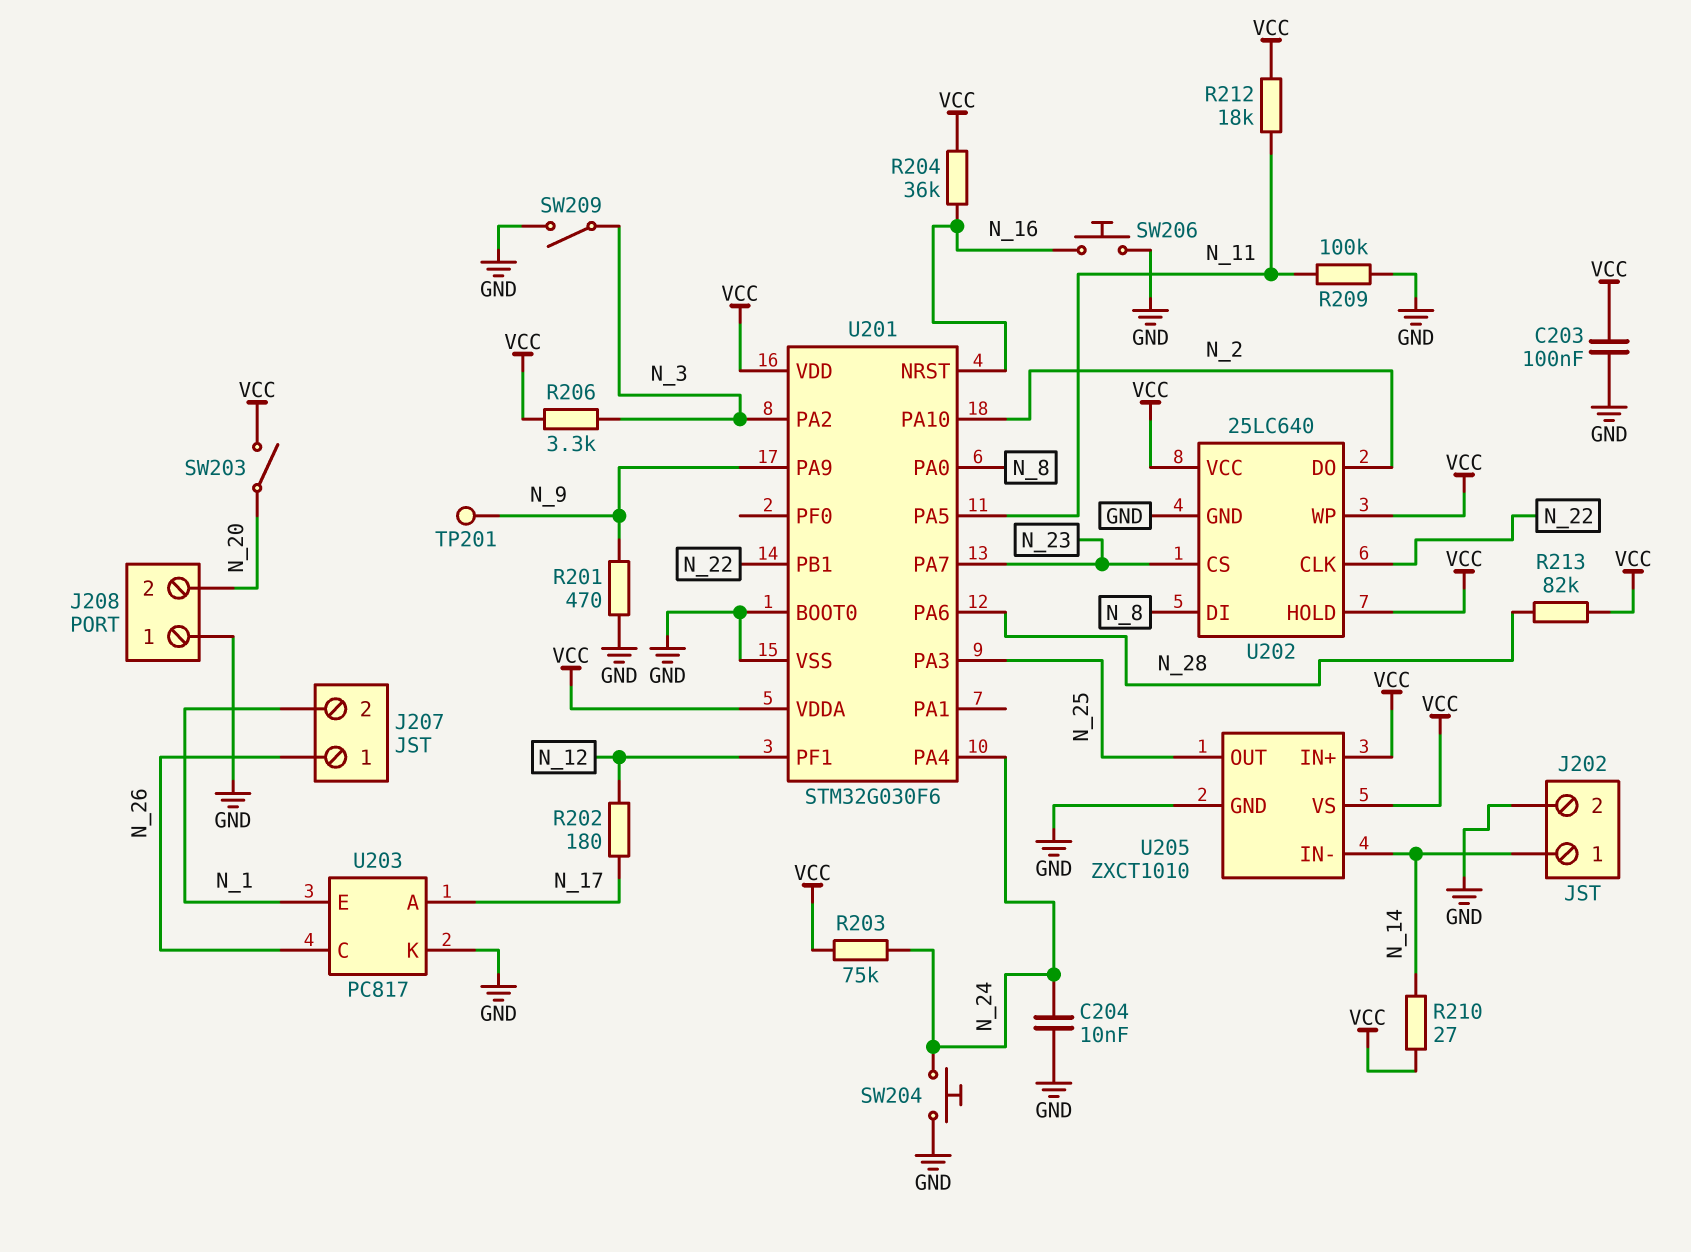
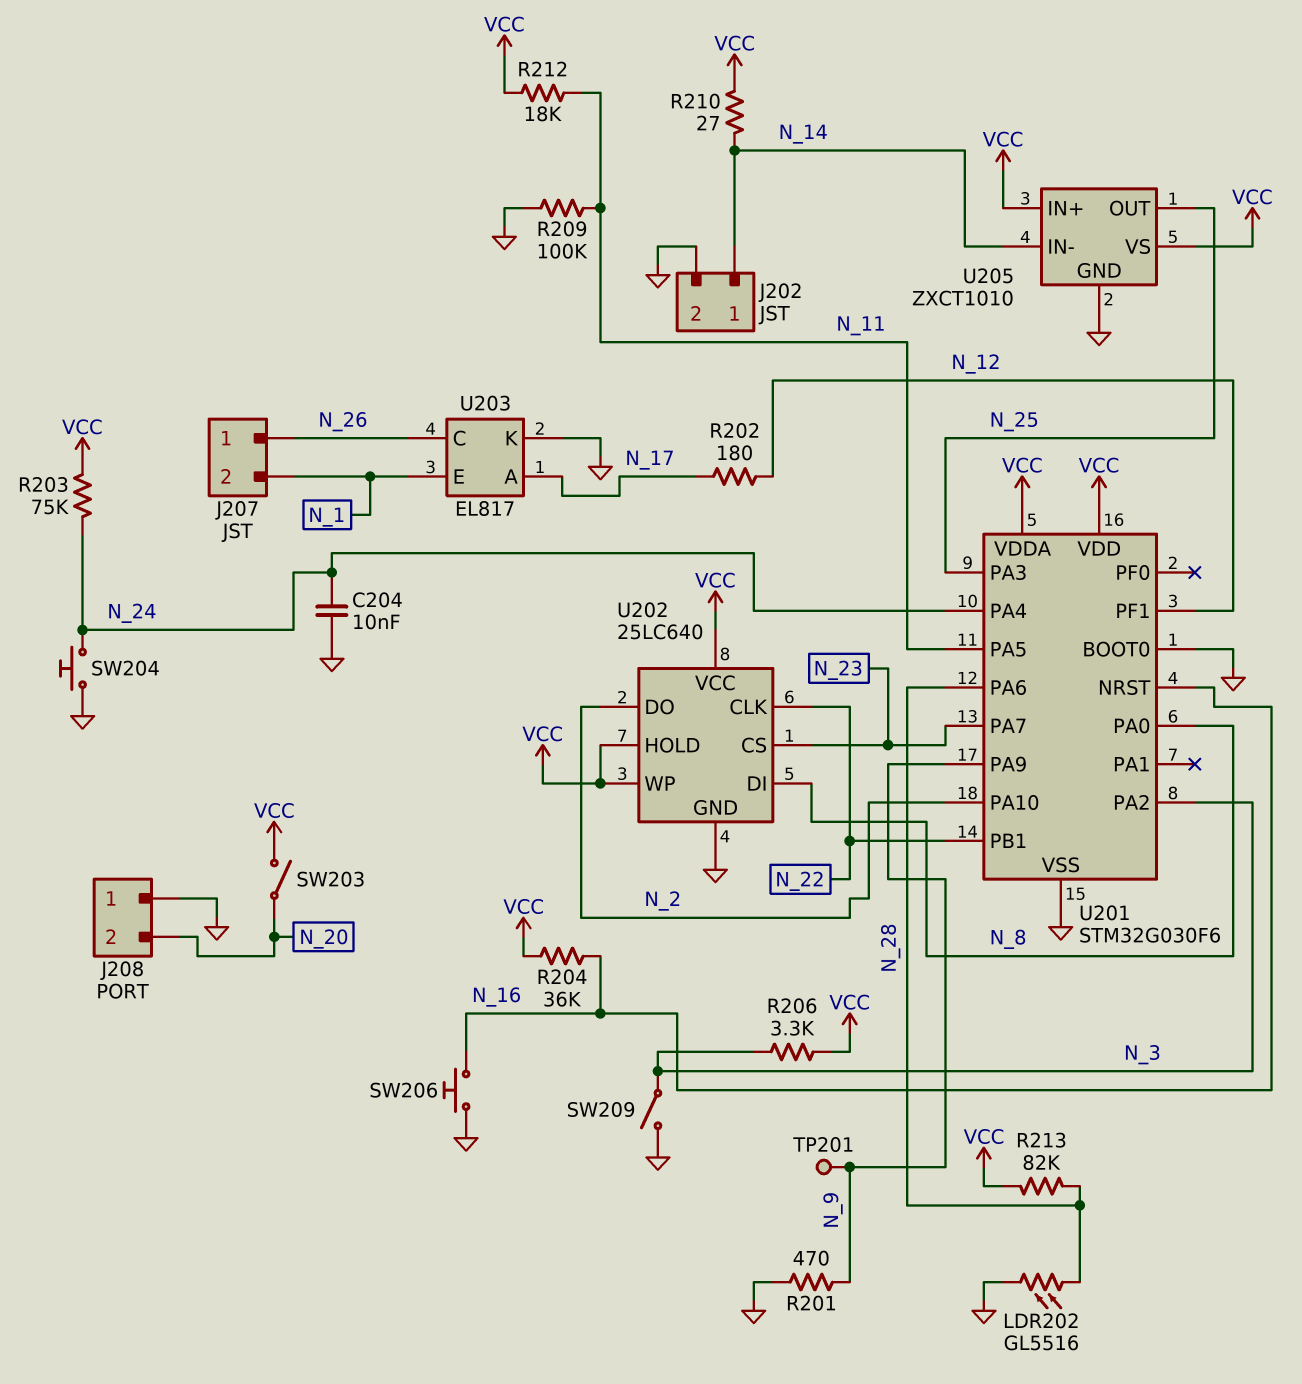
C203: 100nF (GND, VCC) -> none
LDR202: none -> GL5516 (GND, N_28)
U203: PC817 -> EL817

